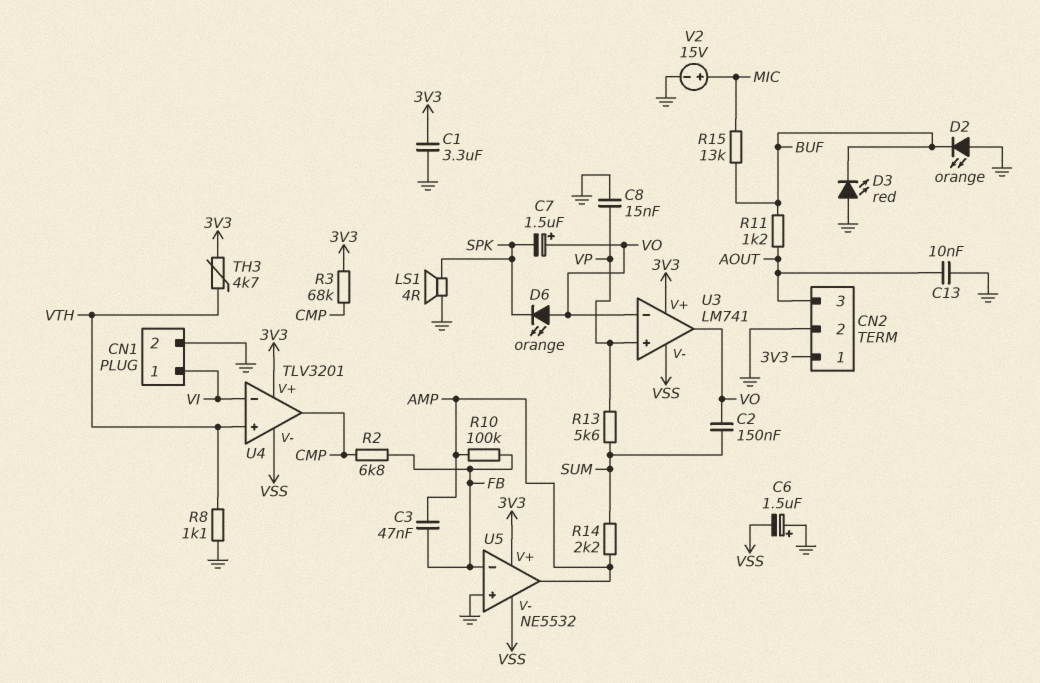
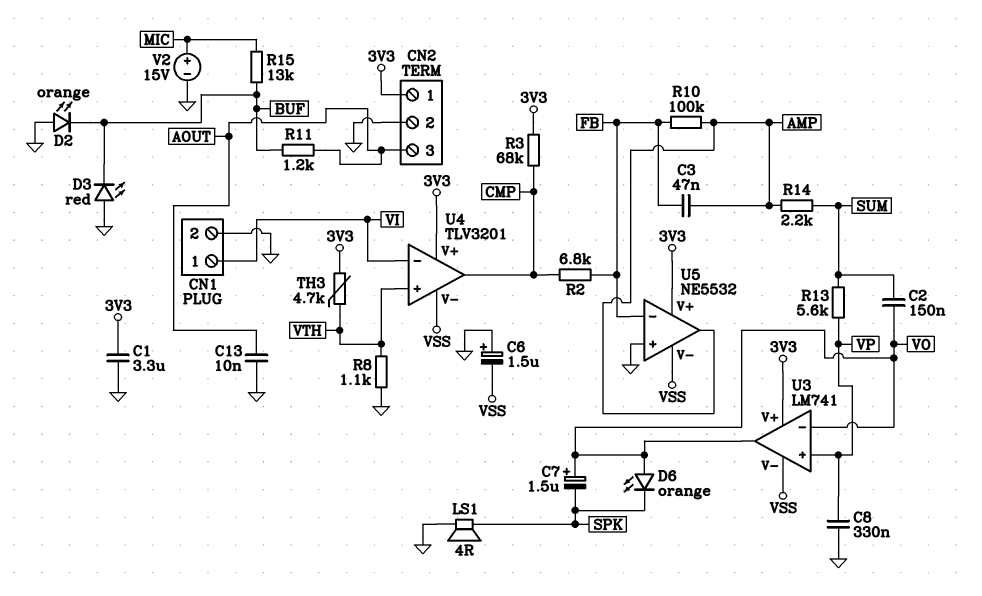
C8: 15nF (GND, VP) -> 330nF (GND, VP)

